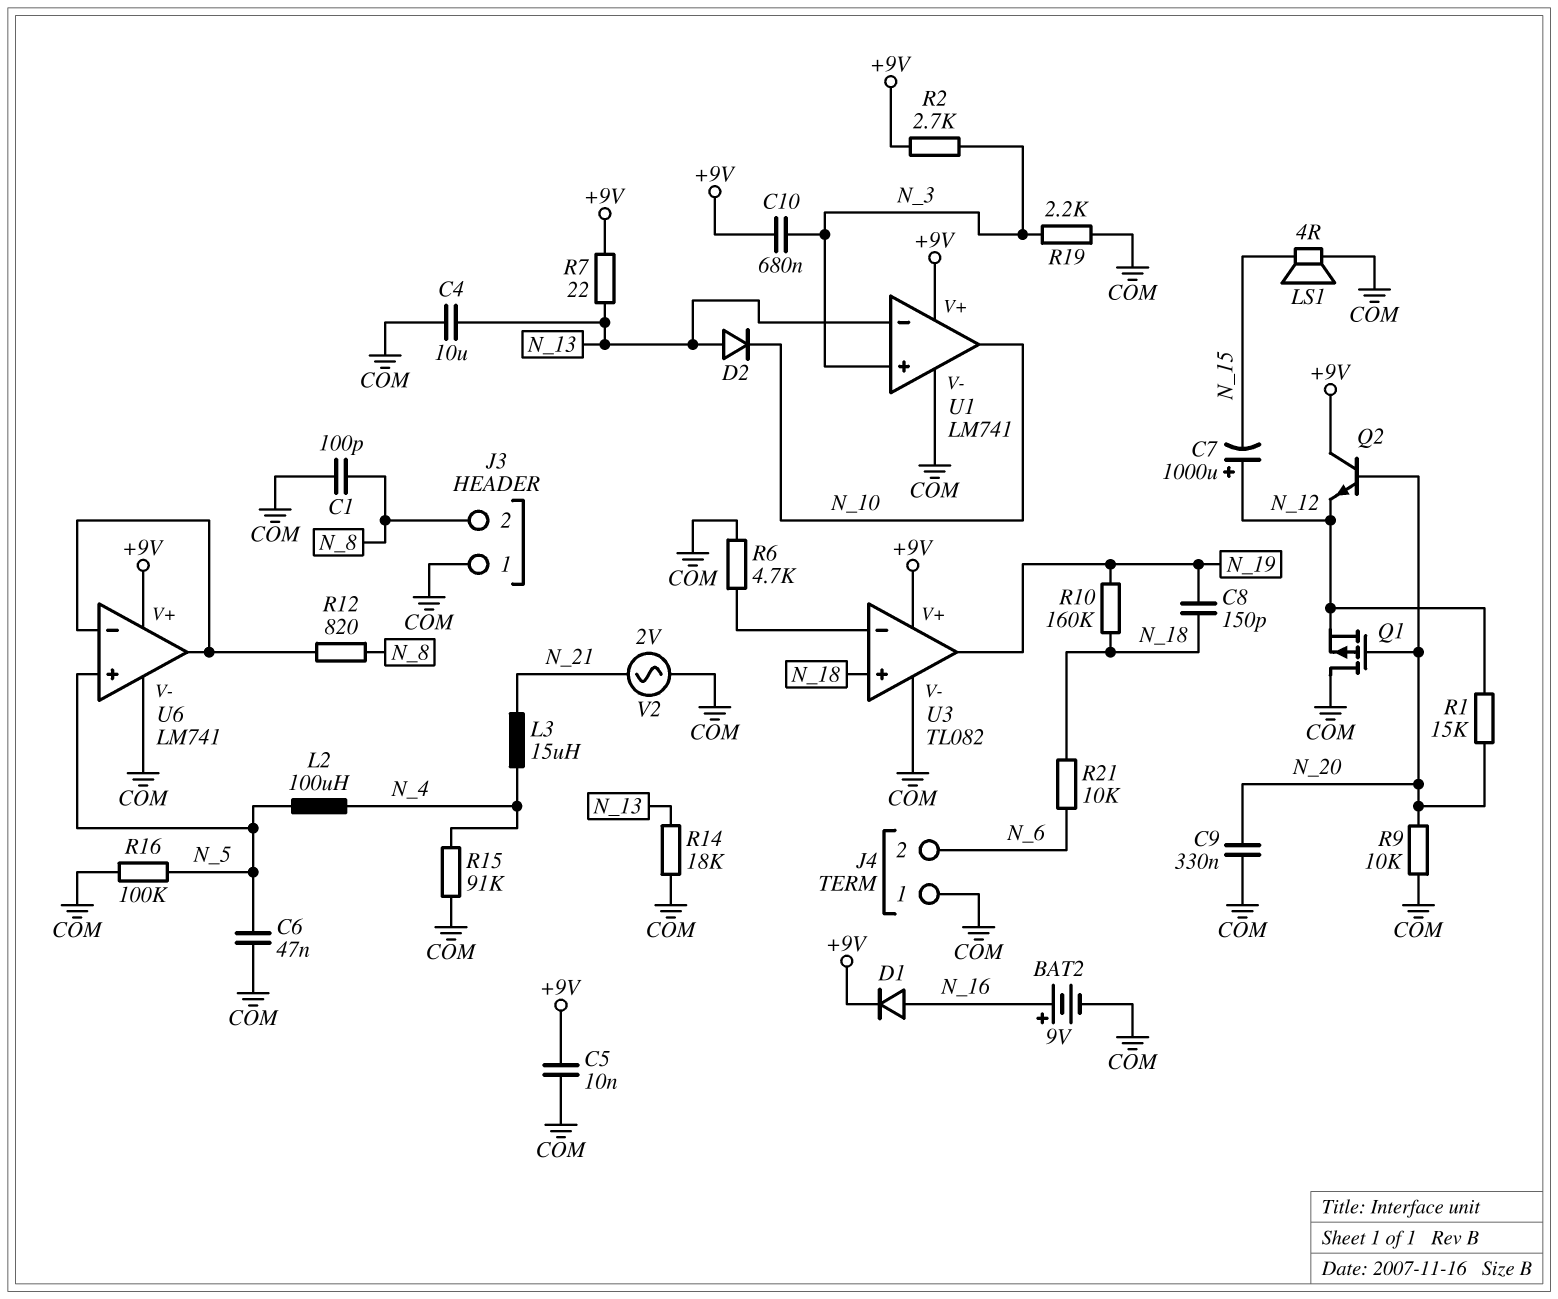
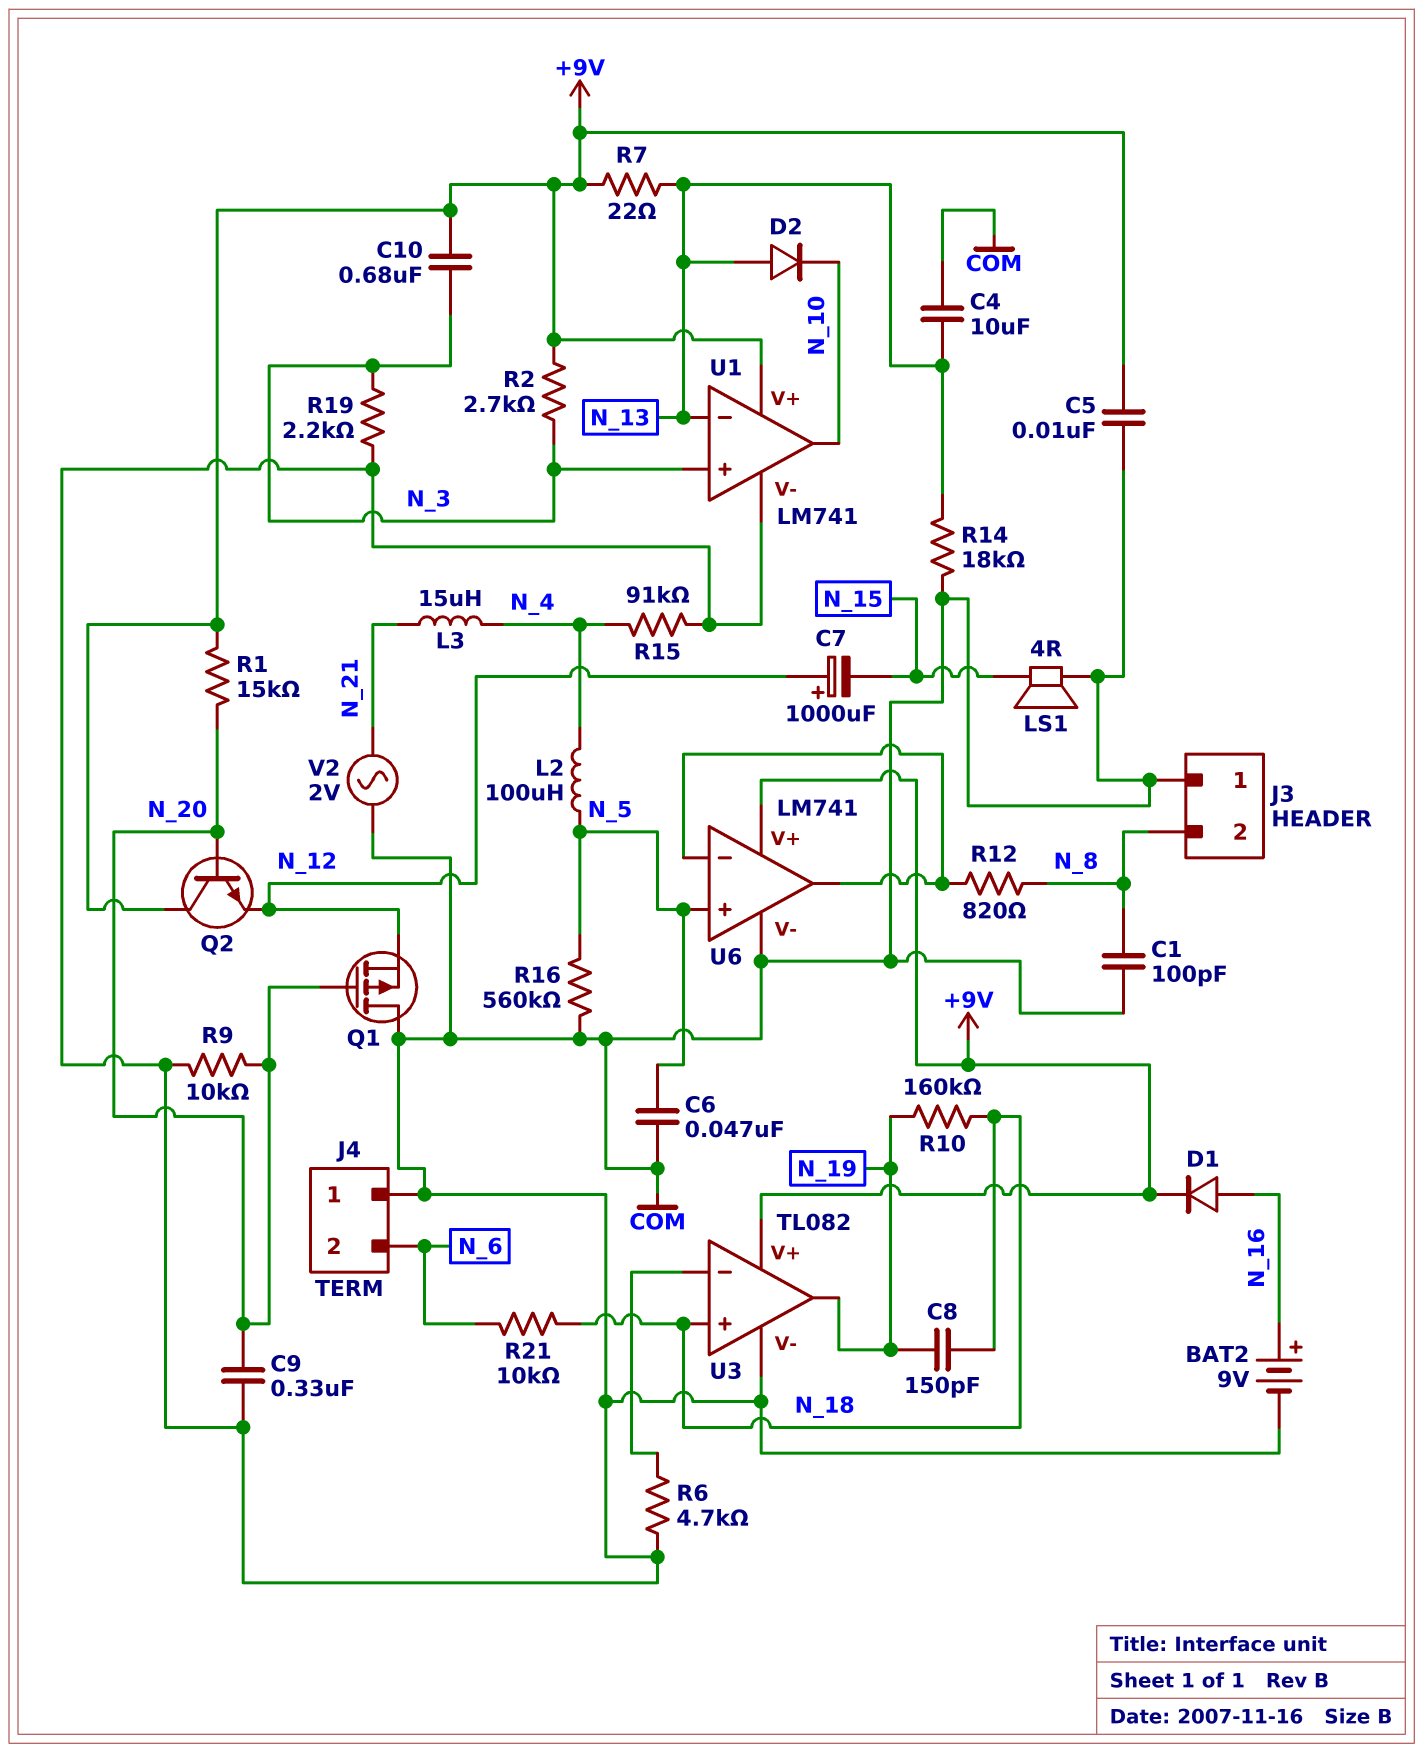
R1: 15k (N_12, N_20) -> 15k (+9V, N_20)
R16: 100k (COM, N_5) -> 560k (COM, N_5)

